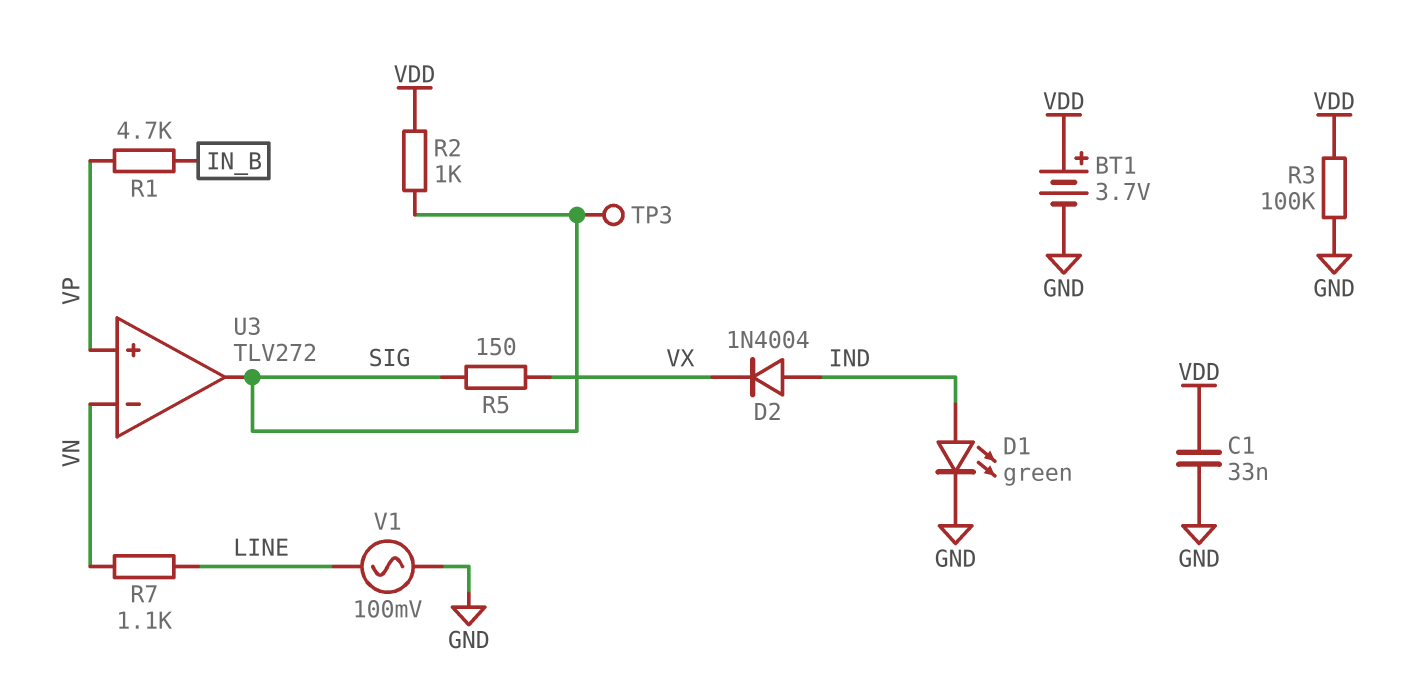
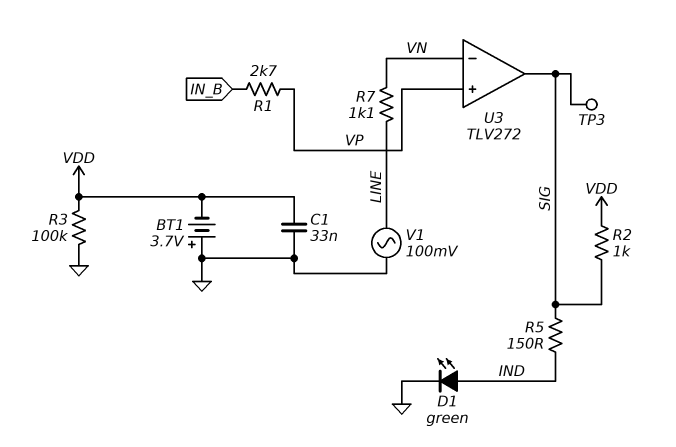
BT1: 3.7V (plus VDD, minus GND) -> 3.7V (plus GND, minus VDD)
D2: diode 1N4004 (A IND, K VX) -> none
R1: 4.7k (IN_B, VP) -> 2.7k (IN_B, VP)
R5: 150 (SIG, VX) -> 150 (IND, SIG)

